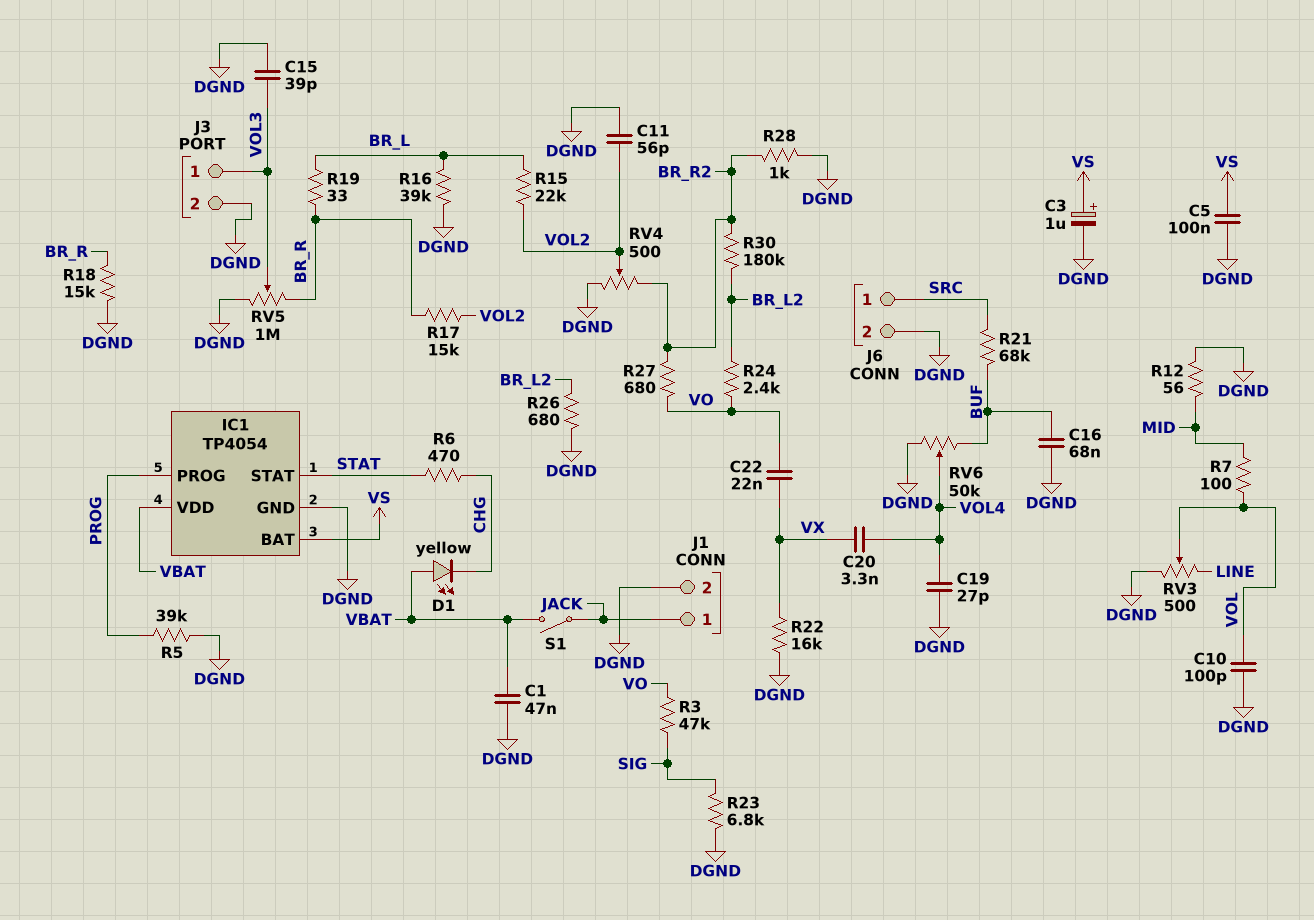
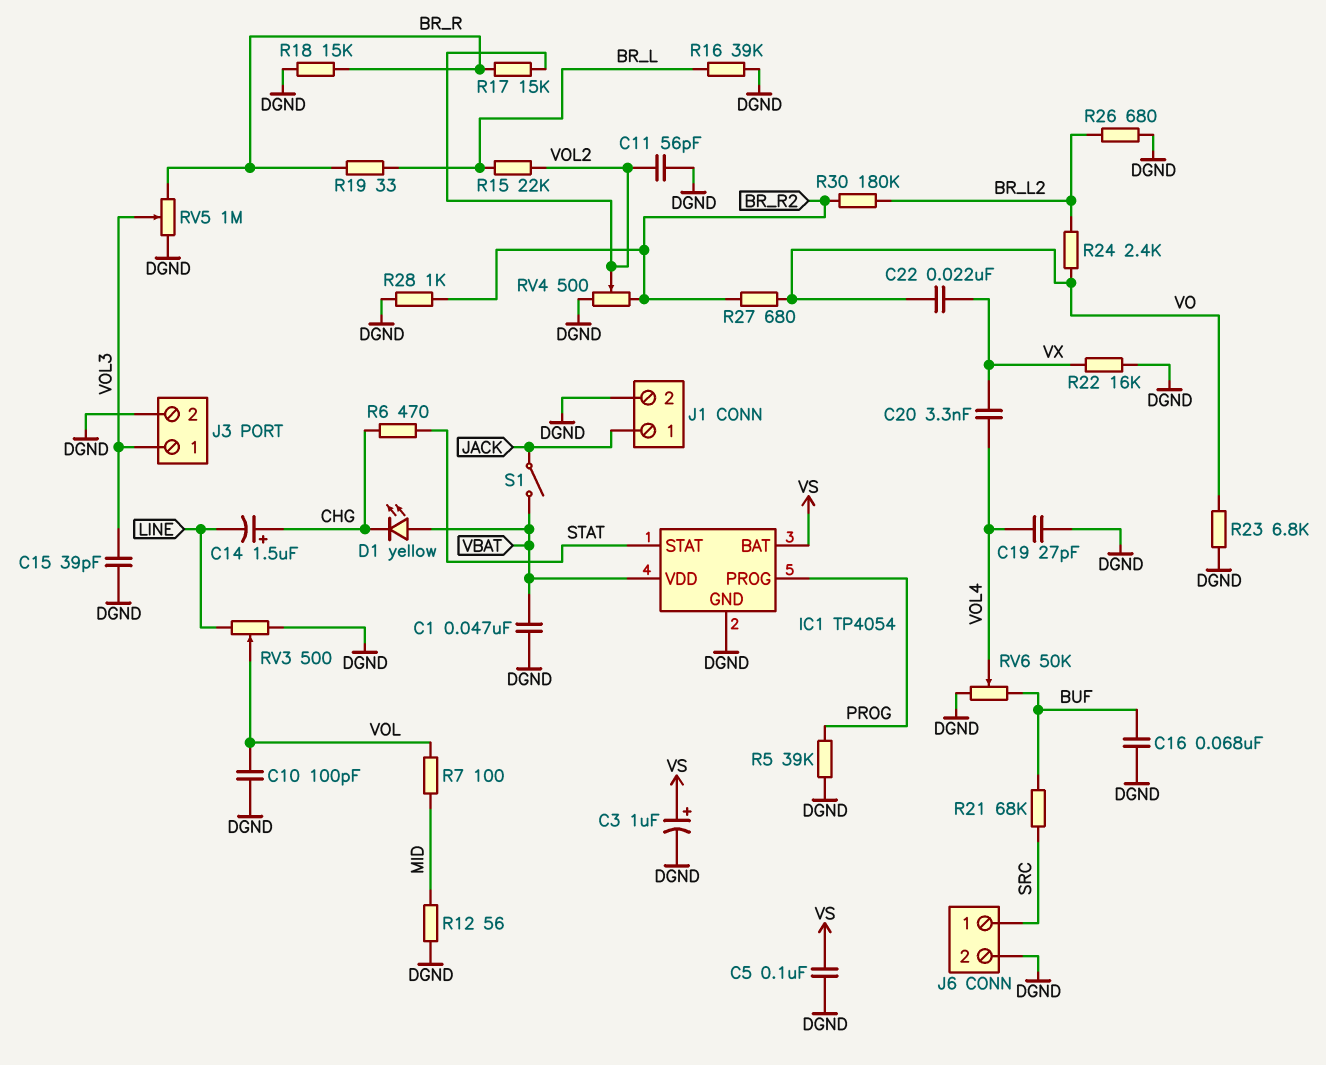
C14: none -> 1.5uF (plus CHG, minus LINE)
R3: 47k (SIG, VO) -> none
R23: 6.8k (DGND, SIG) -> 6.8k (DGND, VO)

